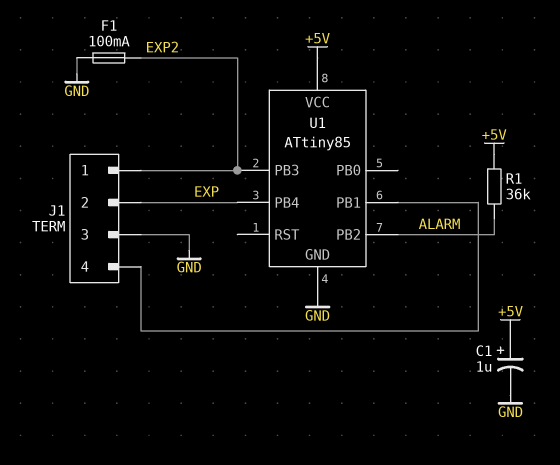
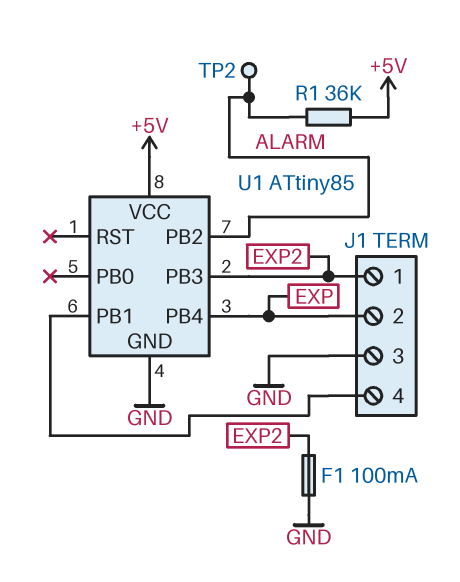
C1: 1uF (plus +5V, minus GND) -> none
TP2: none -> test point (ALARM)

